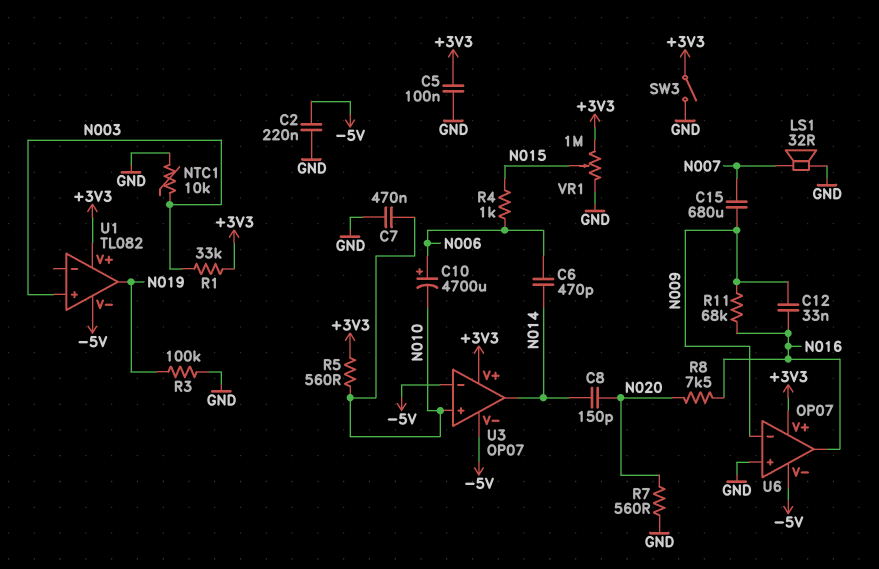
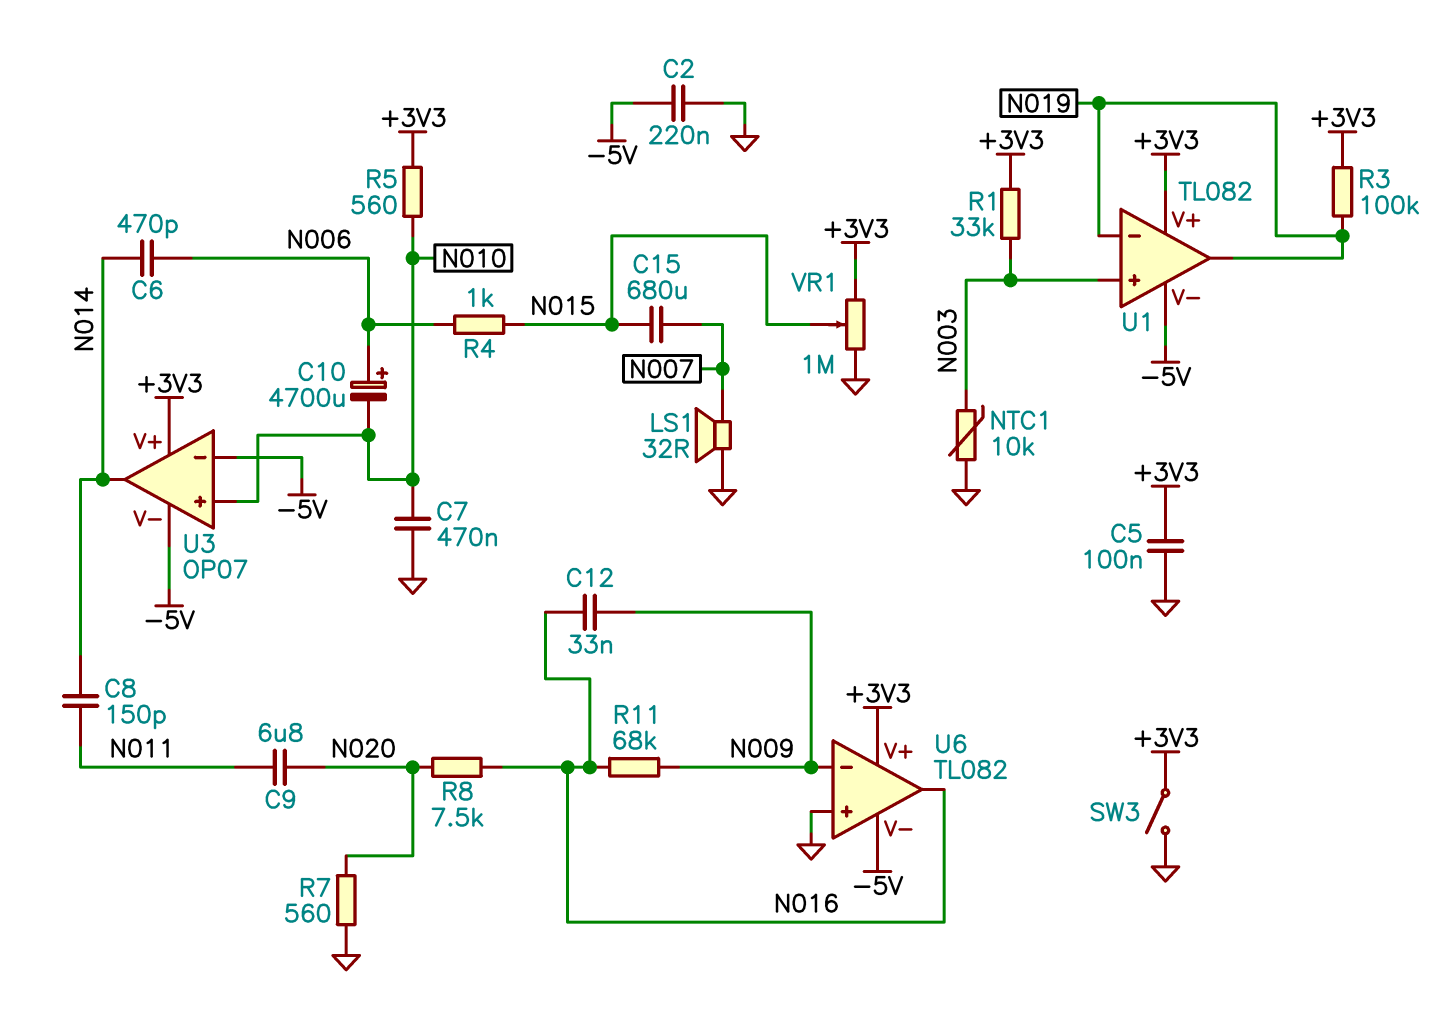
C8: 150pF (N014, N020) -> 150pF (N011, N014)
C9: none -> 6.8uF (N011, N020)
C15: 680uF (N007, N009) -> 680uF (N007, N015)
R3: 100k (GND, N019) -> 100k (+3V3, N019)
U1 pin in-: none -> N019
U6: OP07 -> TL082

